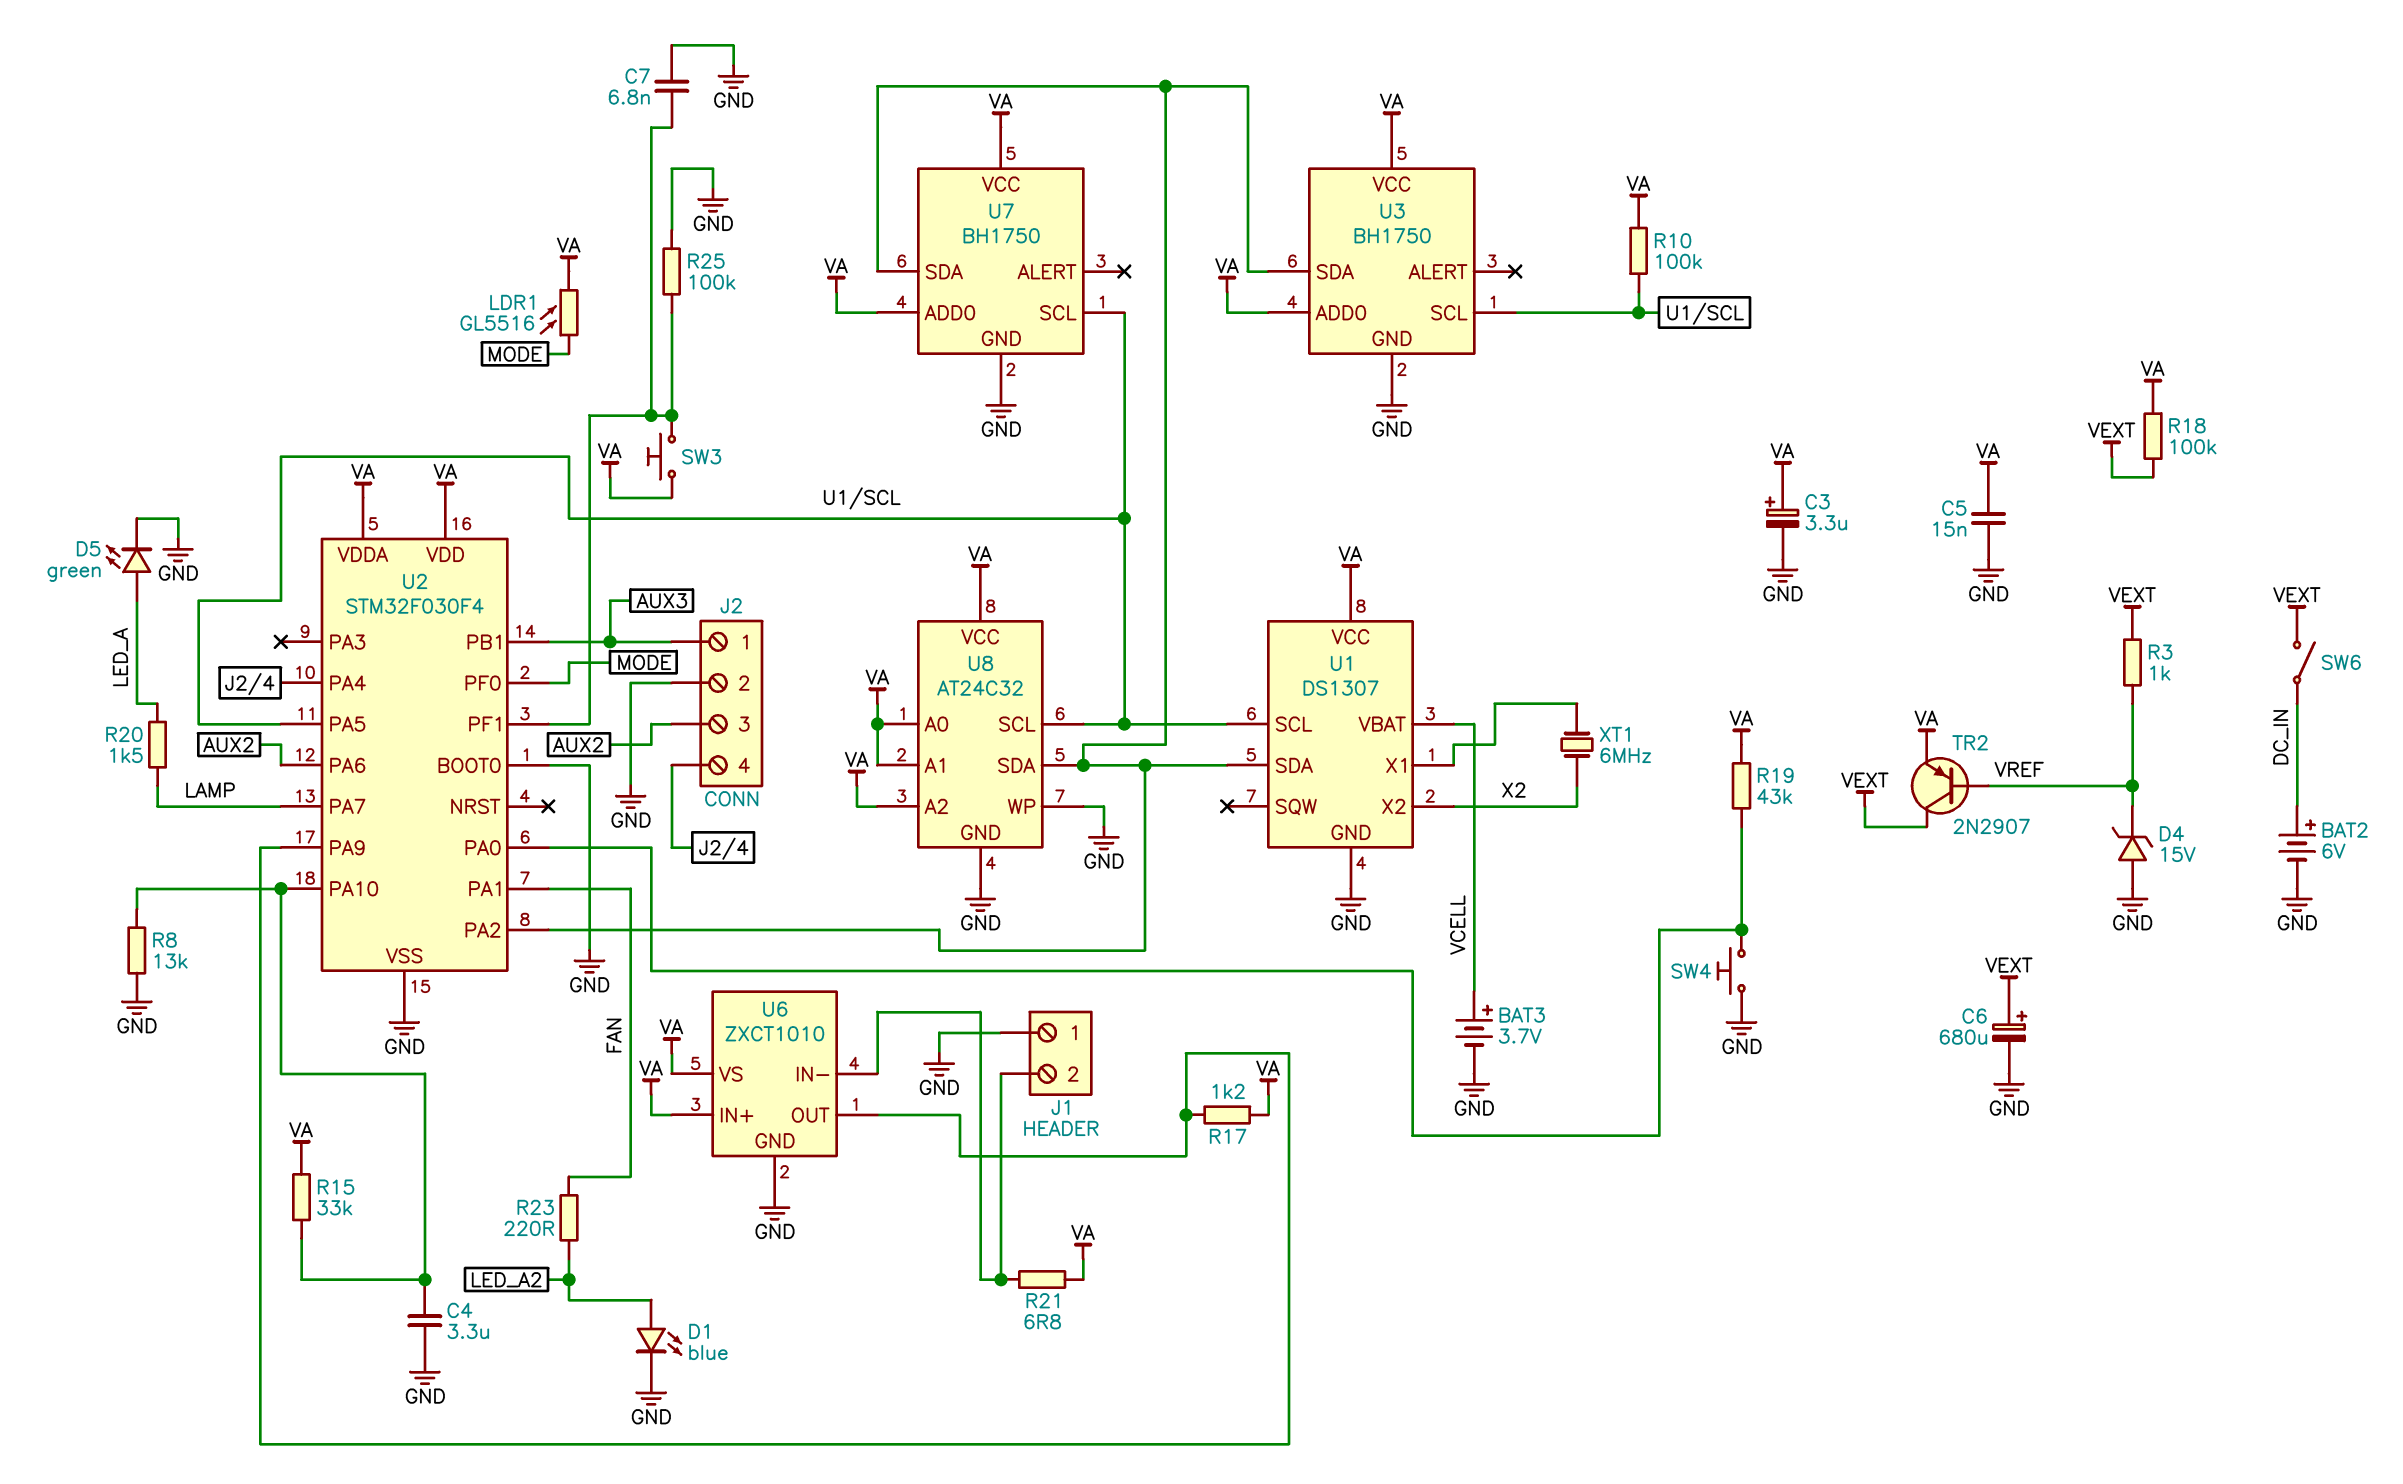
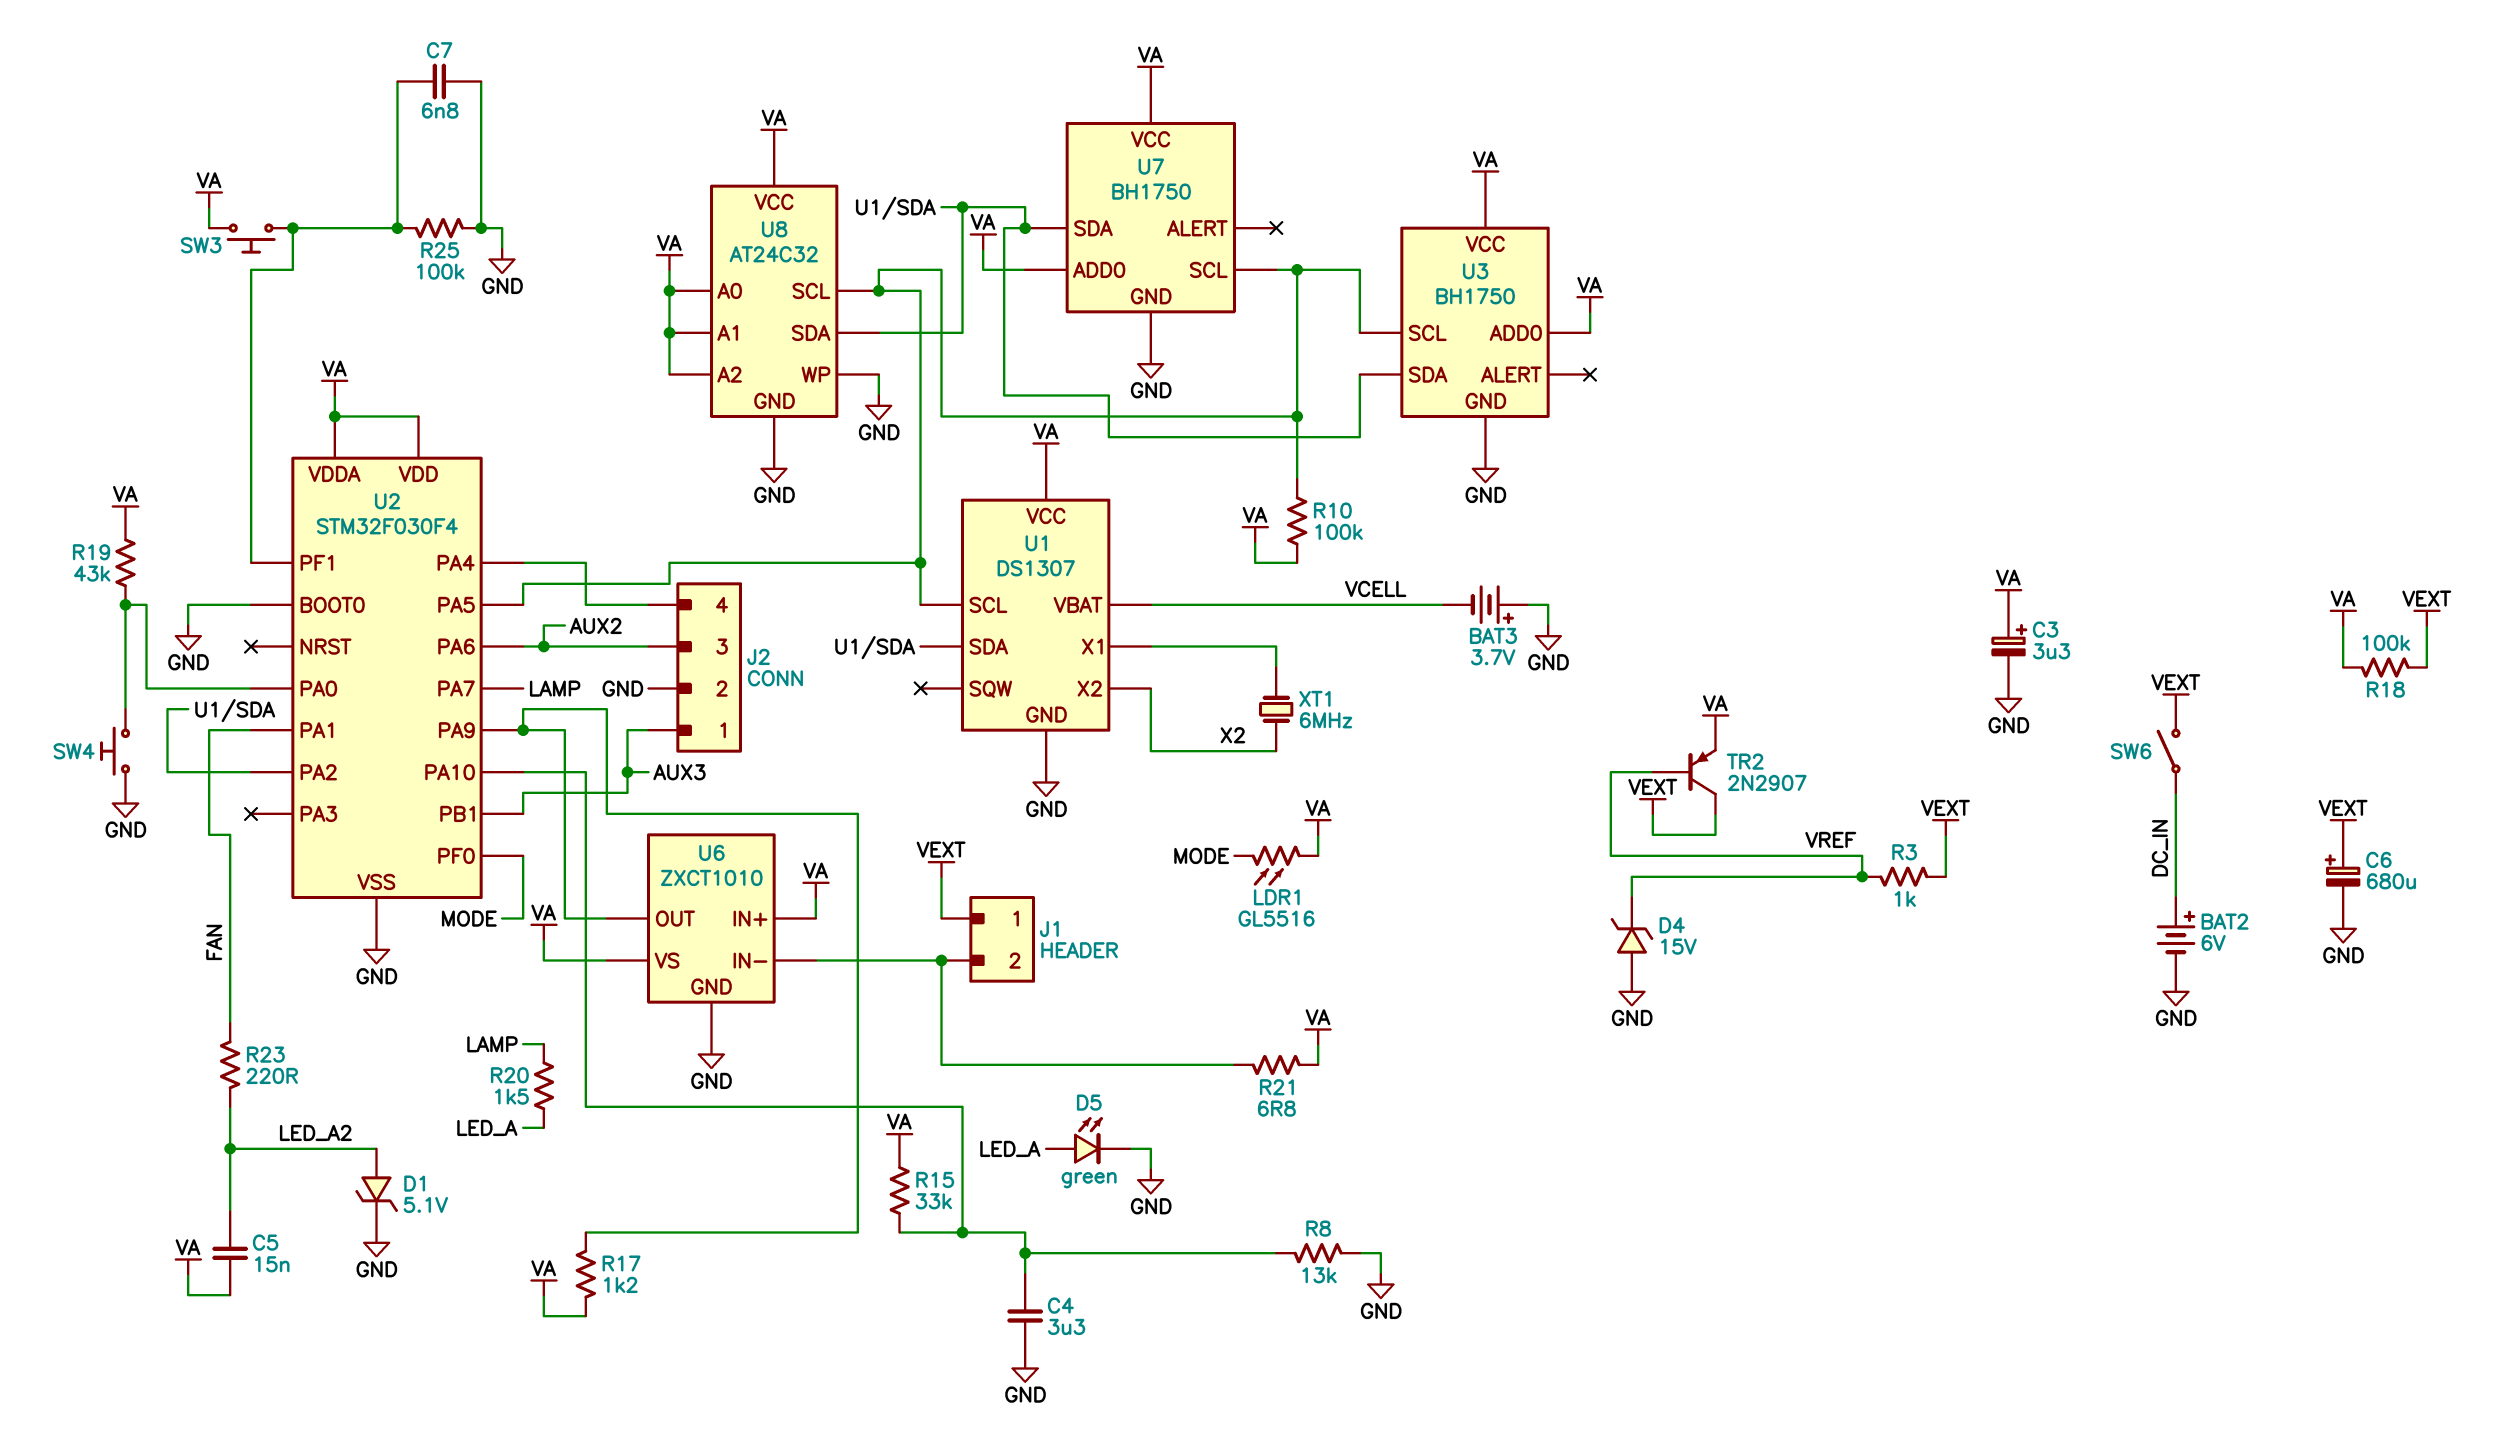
BAT3: 3.7V (plus VCELL, minus GND) -> 3.7V (plus GND, minus VCELL)
C5: 15nF (GND, VA) -> 15nF (LED_A2, VA)
D1: LED blue (A LED_A2, K GND) -> zener 5.1V (A LED_A2, K GND)
J1 pin 1: GND -> VEXT

